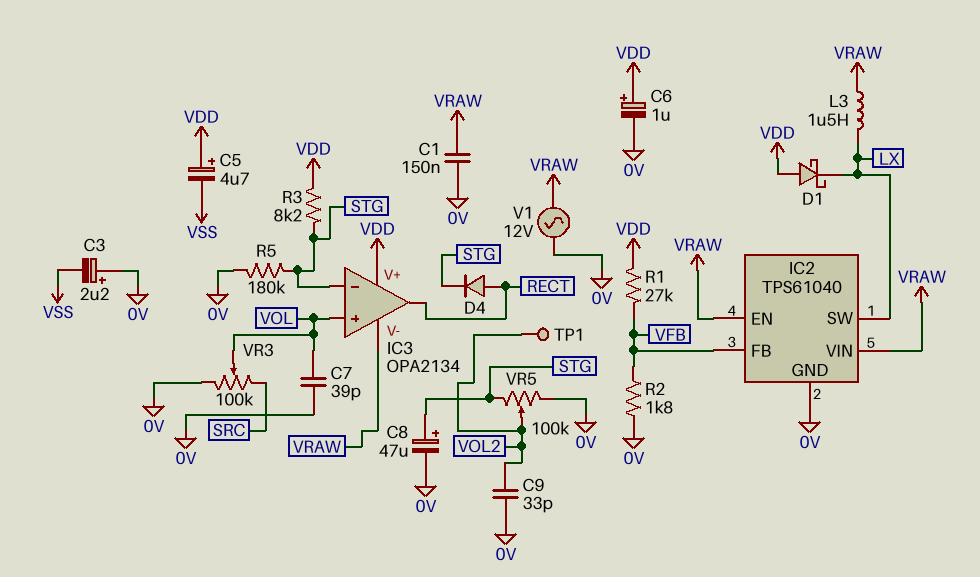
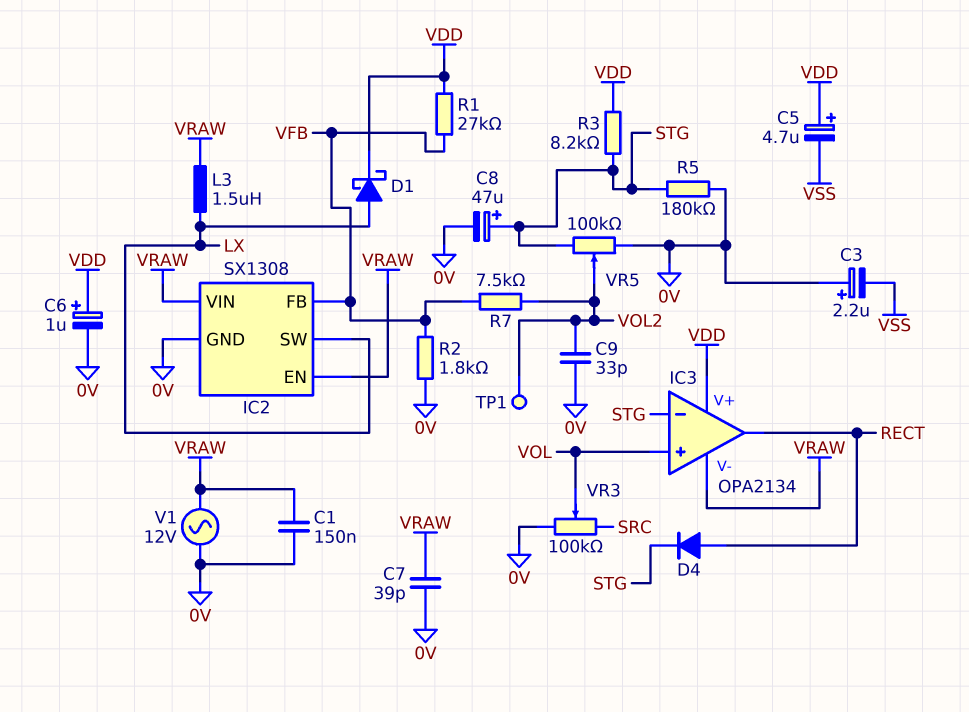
C7: 39pF (0V, VOL) -> 39pF (0V, VRAW)
D1: schottky (A VDD, K LX) -> schottky (A LX, K VDD)
IC2: TPS61040 -> SX1308
R7: none -> 7.5k (VFB, VOL2)

